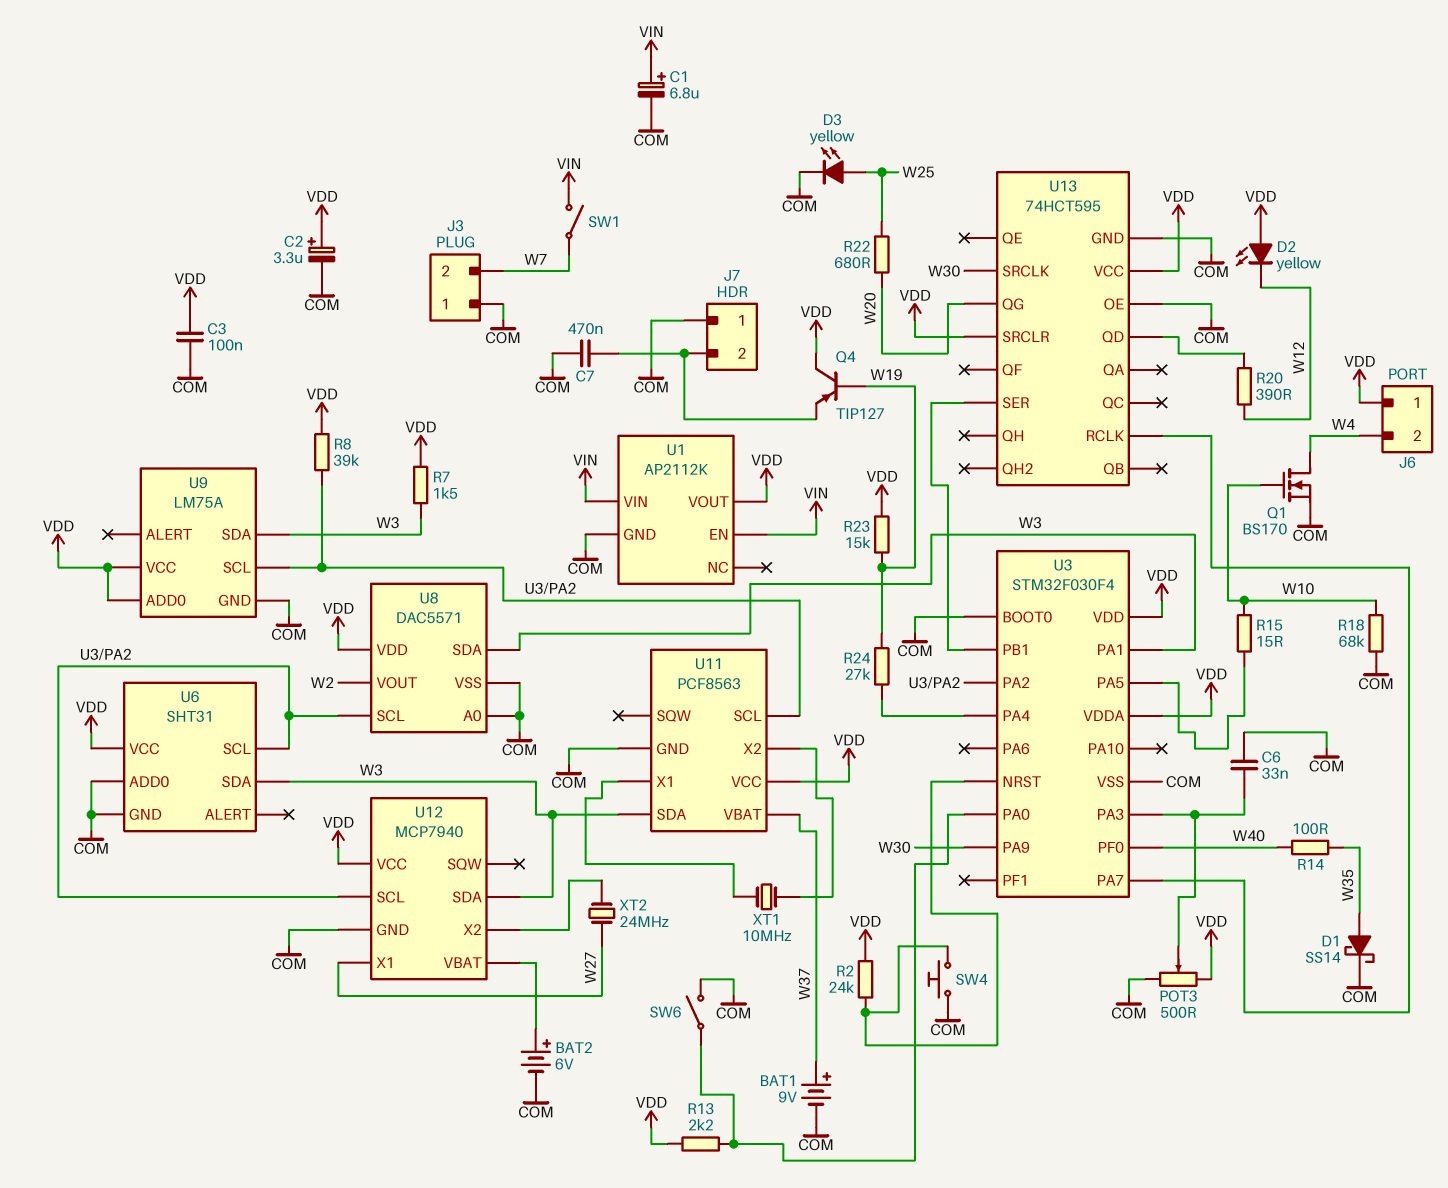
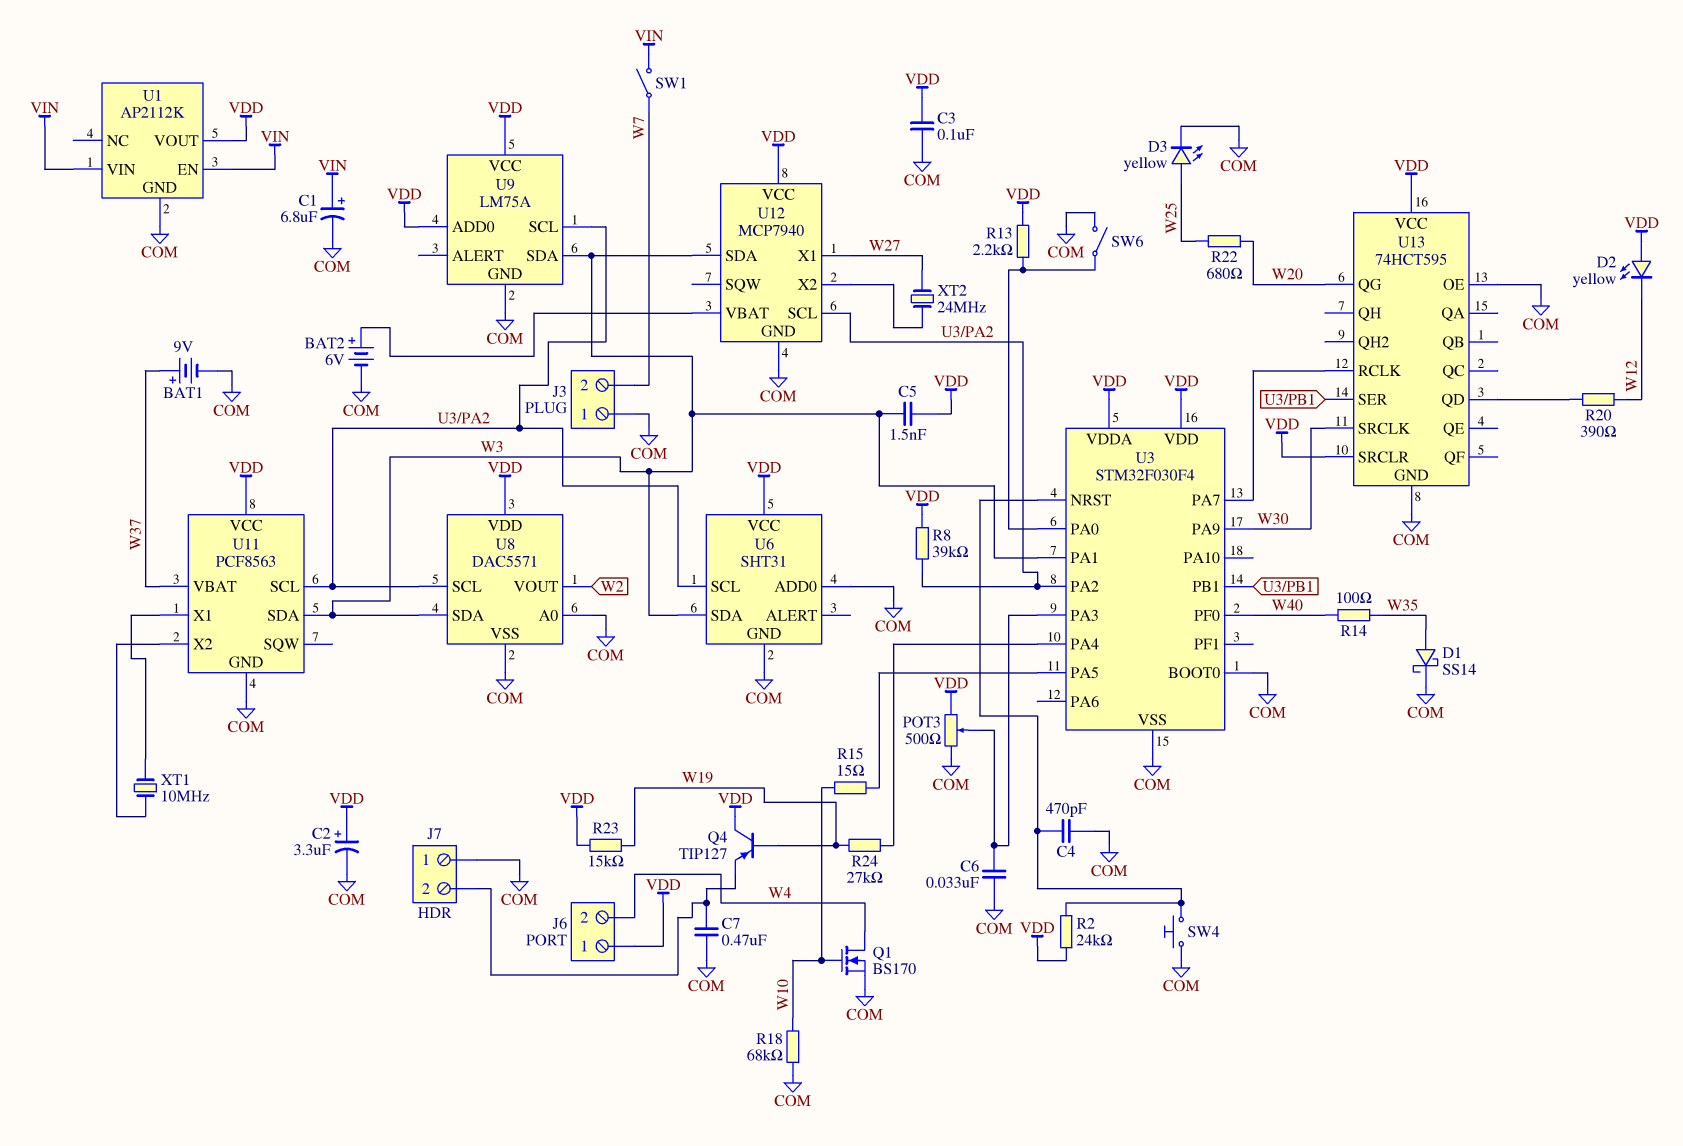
C4: none -> 470pF (COM, U3/NRST)
C5: none -> 1.5nF (VDD, W3)
R7: 1.5k (VDD, W3) -> none

